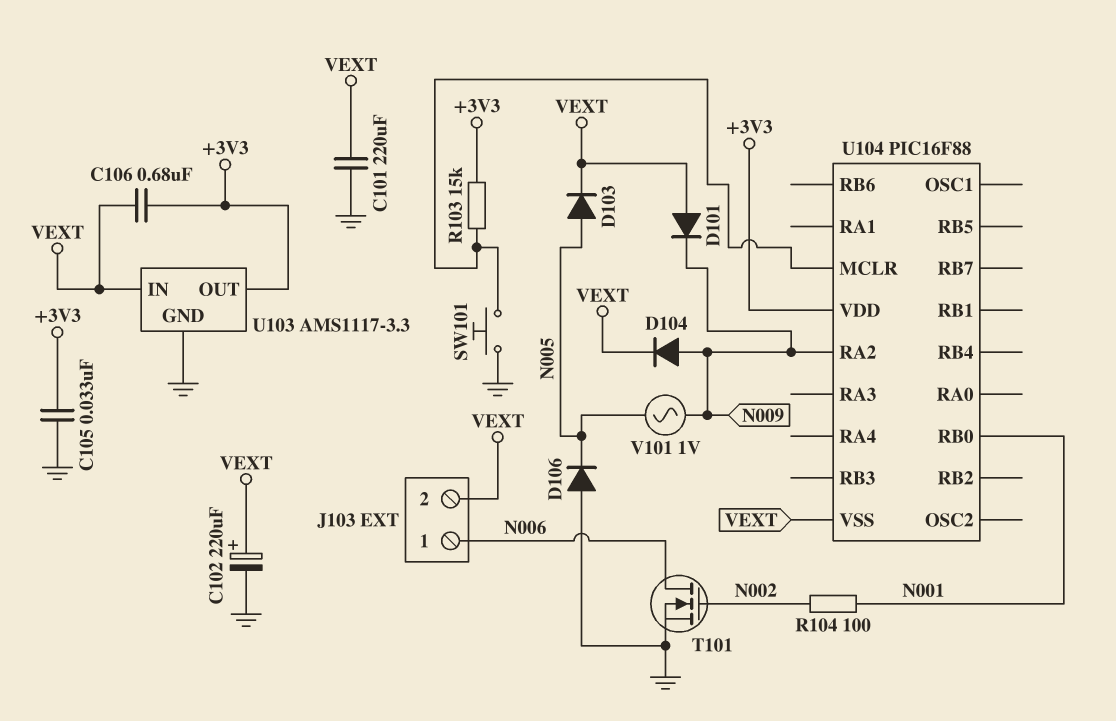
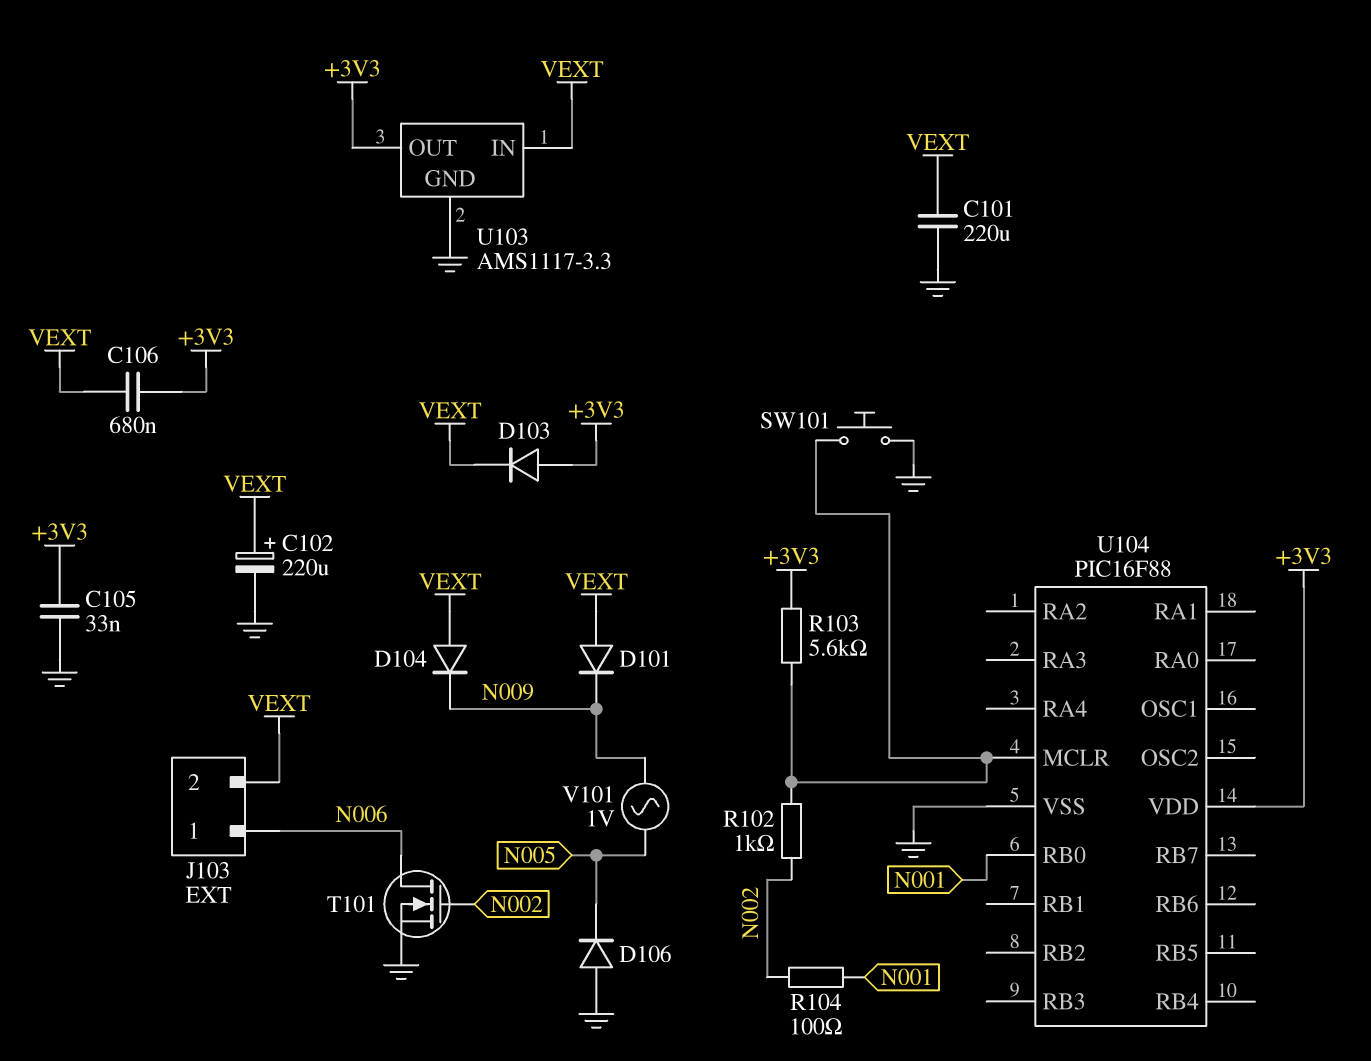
D103: diode (A N005, K VEXT) -> diode (A +3V3, K VEXT)
D104: diode (A N009, K VEXT) -> diode (A VEXT, K N009)
R102: none -> 1k (N002, U104/MCLR)
R103: 15k (+3V3, U104/MCLR) -> 5.6k (+3V3, U104/MCLR)
U104 pin RA2: N009 -> none
U104 pin VSS: VEXT -> GND

